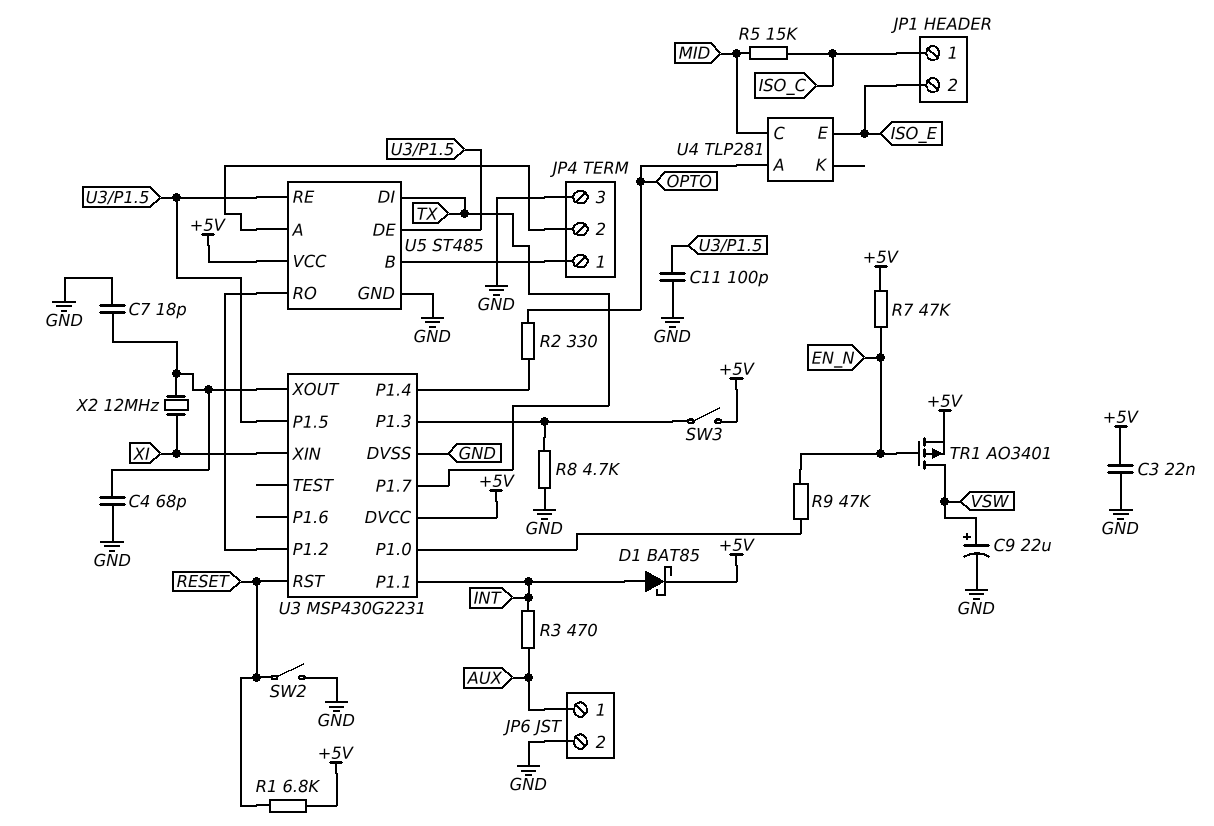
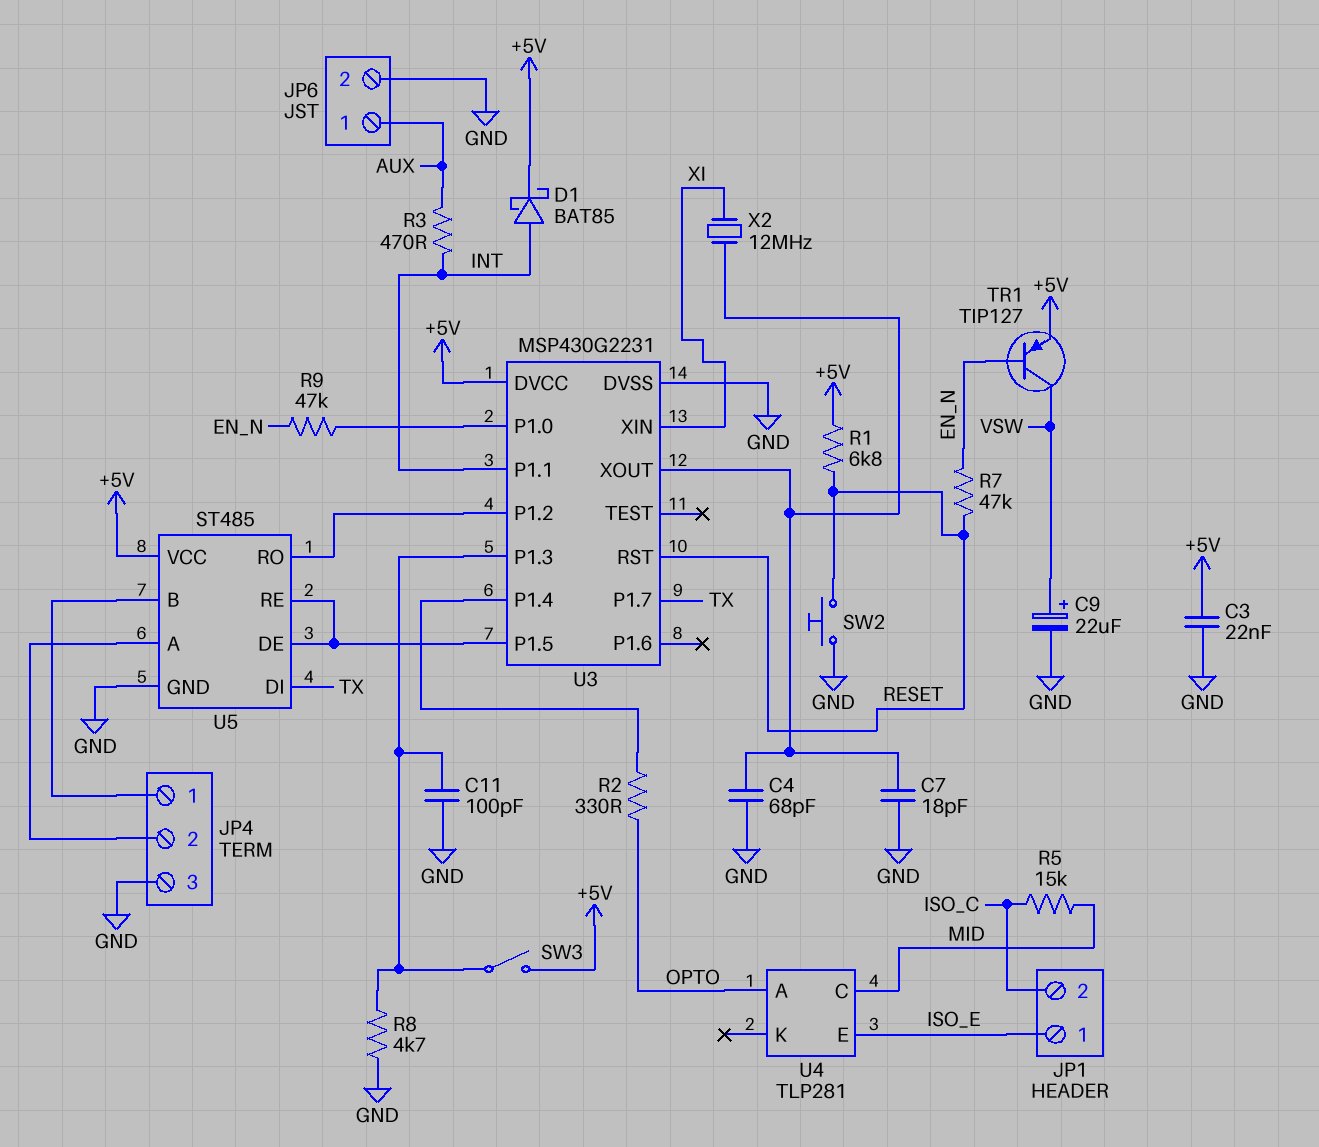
C11: 100pF (GND, U3/P1.5) -> 100pF (GND, U3/P1.3)
JP1 pin 1: ISO_C -> ISO_E
JP1 pin 2: ISO_E -> ISO_C
R7: 47k (+5V, EN_N) -> 47k (EN_N, RESET)
SW2: switch (GND, RESET) -> button (GND, RESET)
TR1: PMOS AO3401 (G EN_N, D VSW, S +5V) -> PNP TIP127 (B EN_N, C VSW, E +5V)

